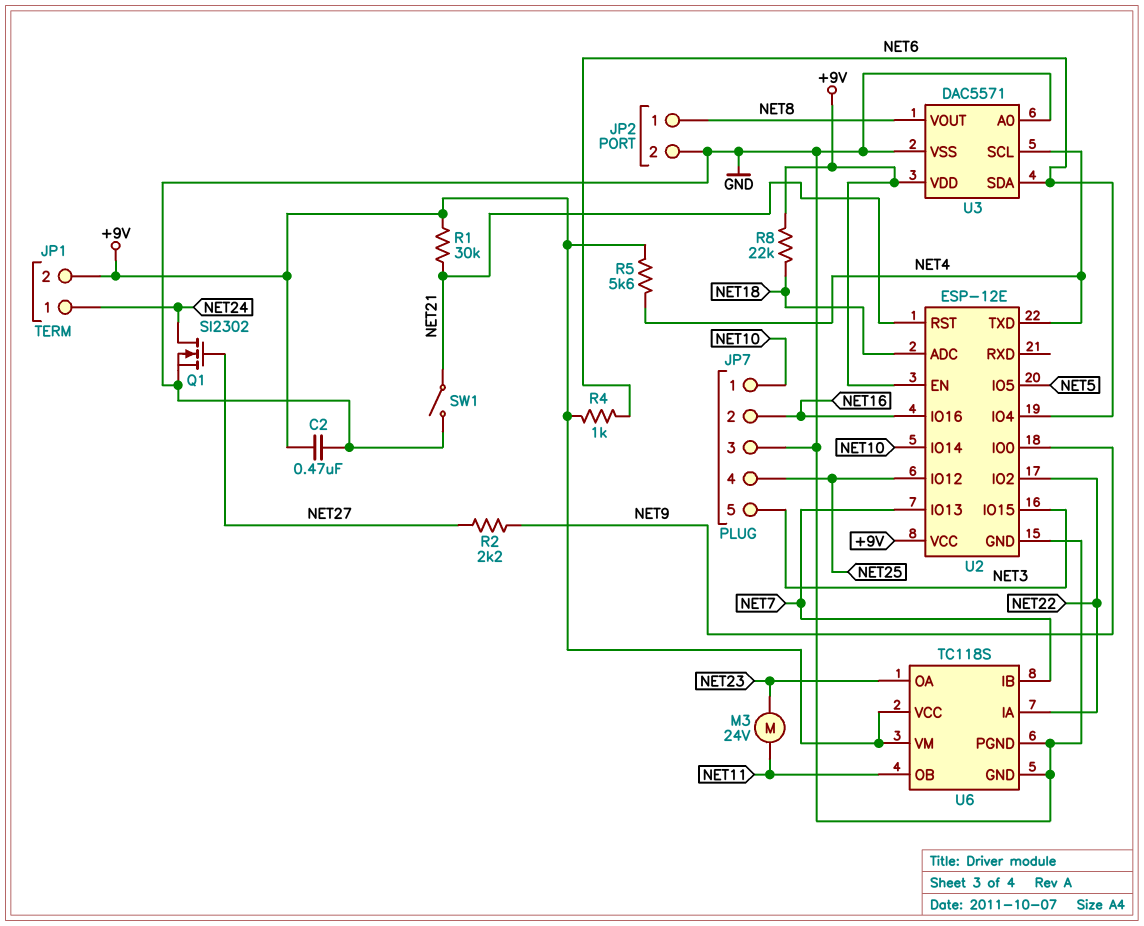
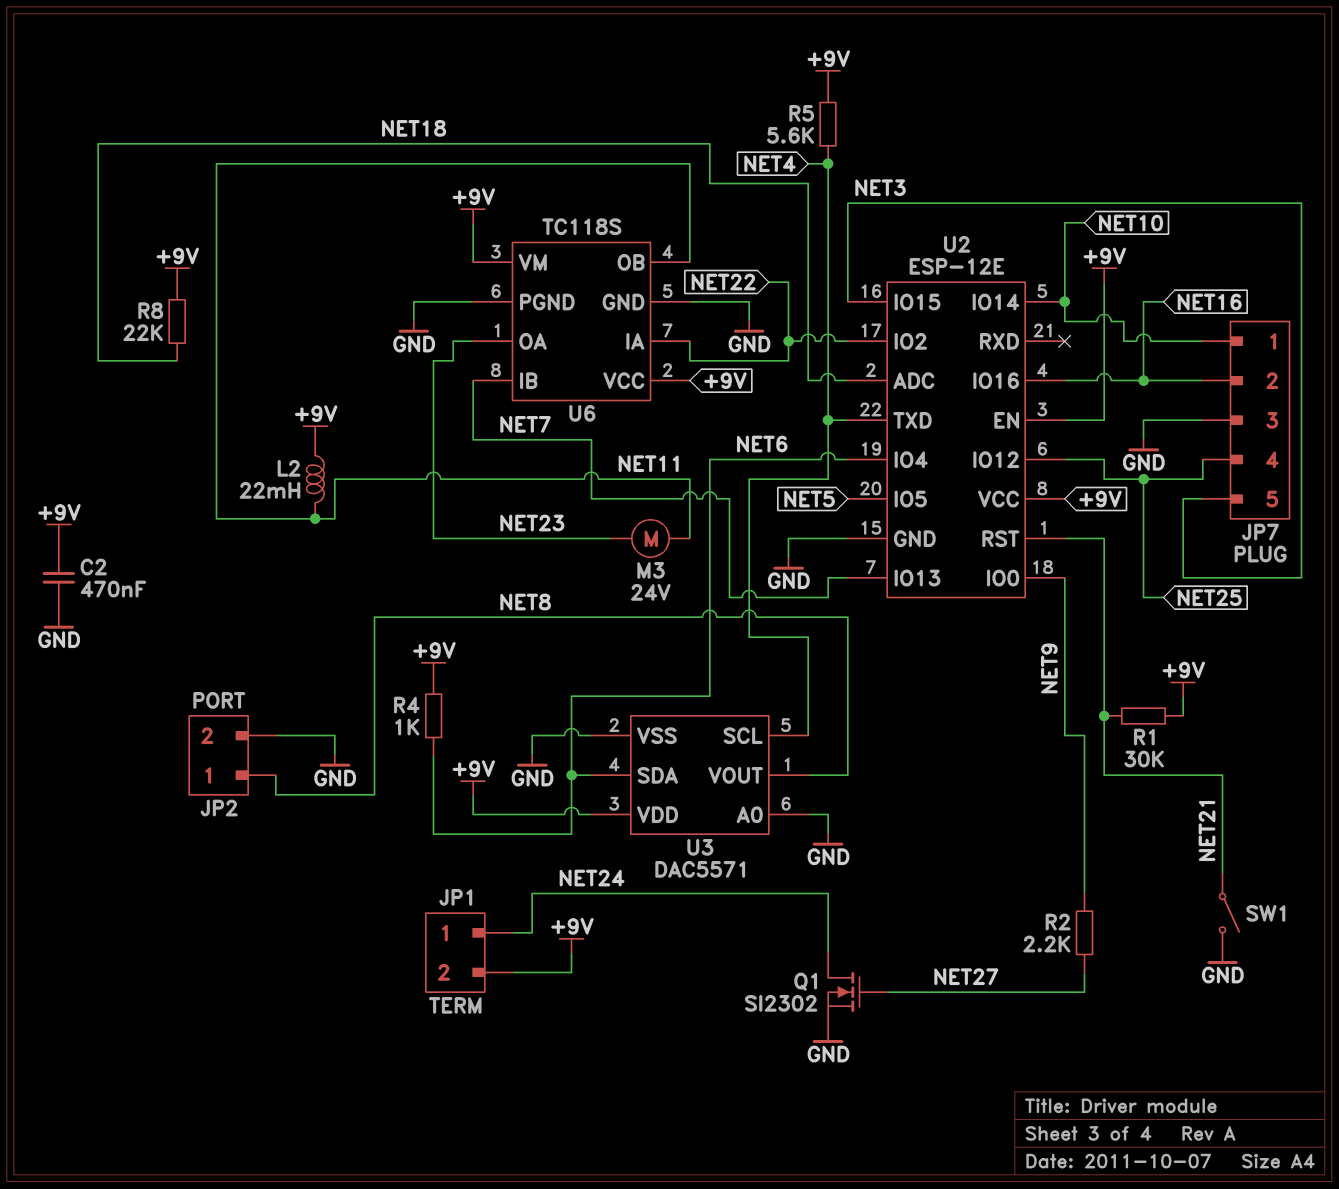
L2: none -> 22mH (+9V, NET11)

